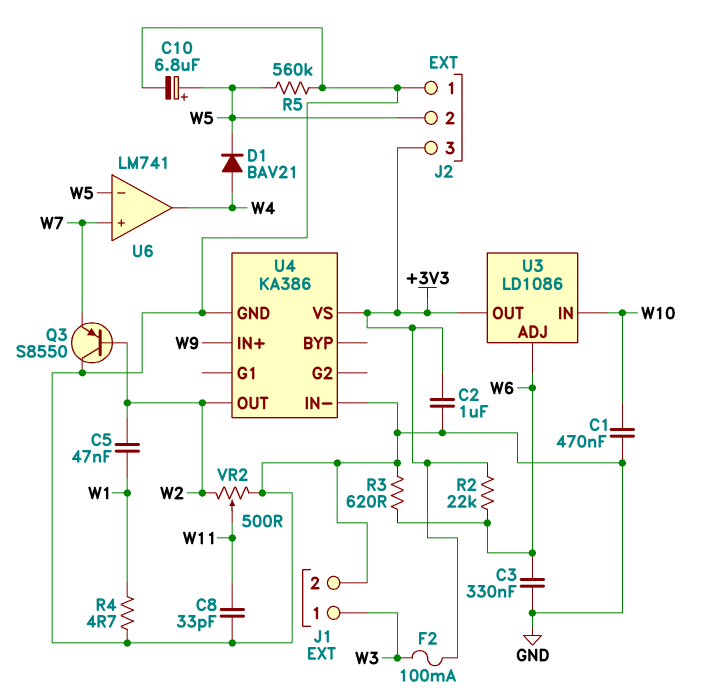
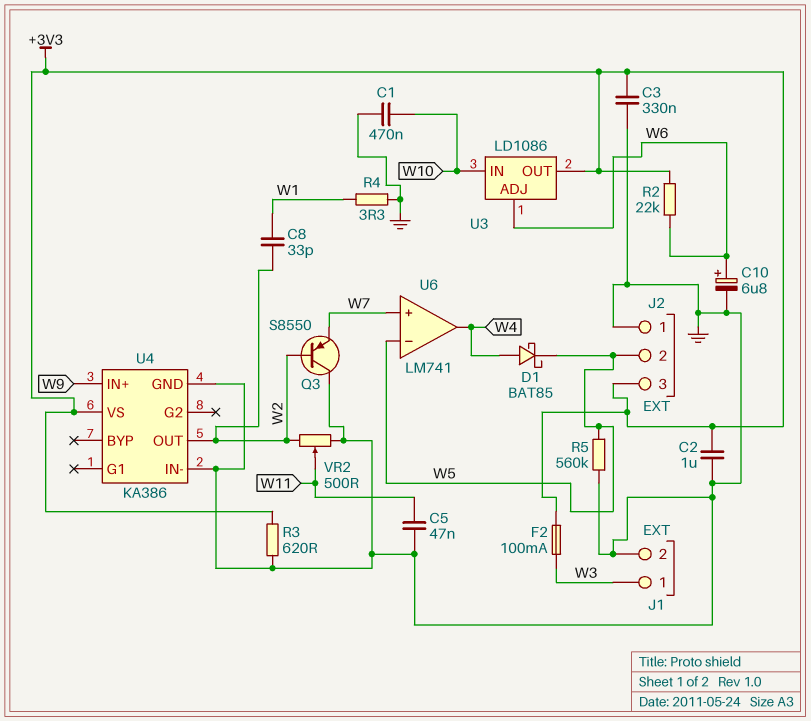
C3: 330nF (GND, W6) -> 330nF (+3V3, GND)
C5: 47nF (W1, W2) -> 47nF (GND, W11)
C8: 33pF (GND, W11) -> 33pF (W1, W2)
C10: 6.8uF (plus W5, minus GND) -> 6.8uF (plus W6, minus GND)
D1: diode BAV21 (A W4, K W5) -> schottky BAT85 (A W4, K W5)
R3: 620 (GND, W6) -> 620 (+3V3, GND)
R4: 4.7 (GND, W1) -> 3.3 (GND, W1)

